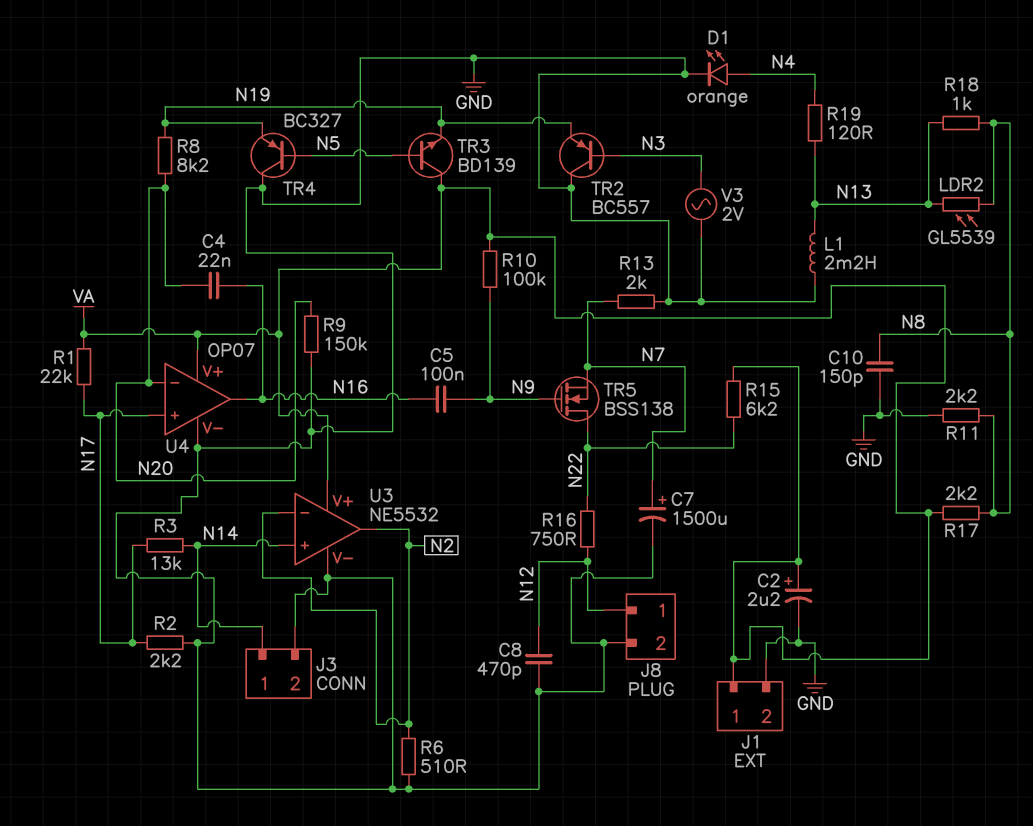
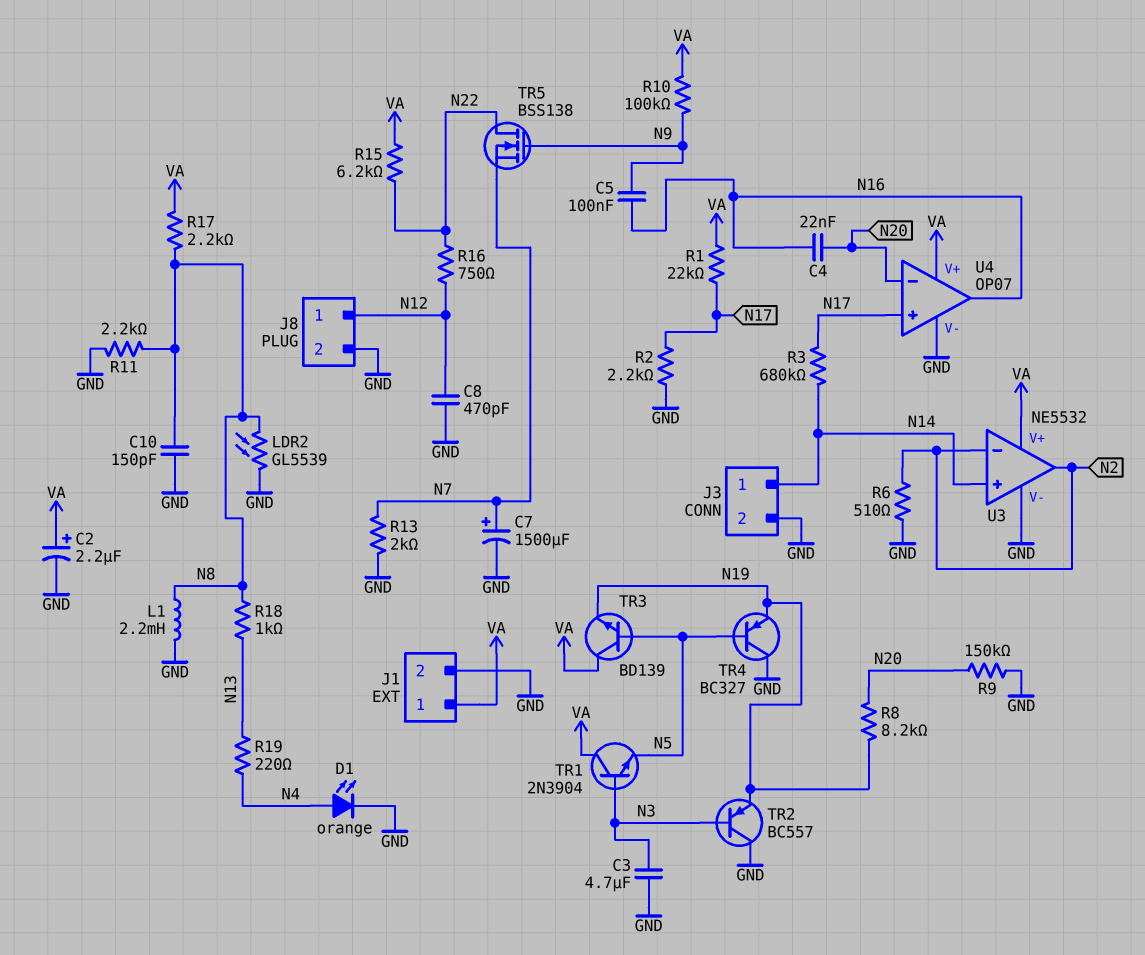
C3: none -> 4.7uF (GND, N3)
L1: 2.2mH (GND, N13) -> 2.2mH (GND, N8)
LDR2: GL5539 (N8, N13) -> GL5539 (GND, N8)
R3: 13k (N14, N17) -> 680k (N14, N17)
R19: 120 (N4, N13) -> 220 (N4, N13)
TR1: none -> NPN 2N3904 (B N3, C VA, E N5)
V3: AC 2V (GND, N3) -> none

